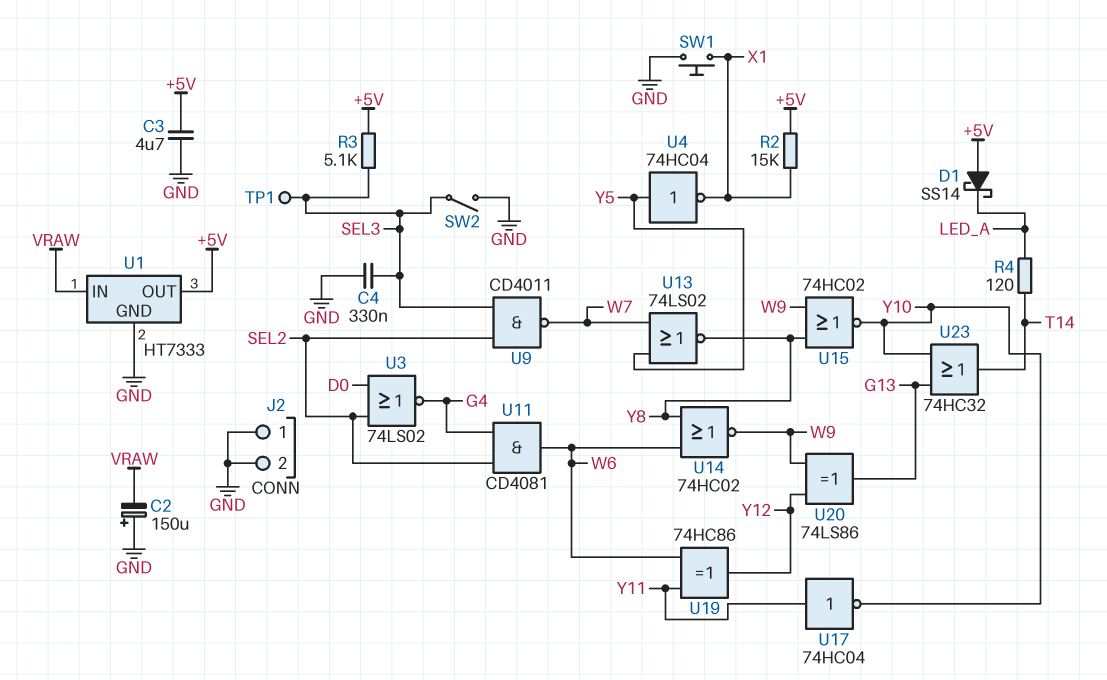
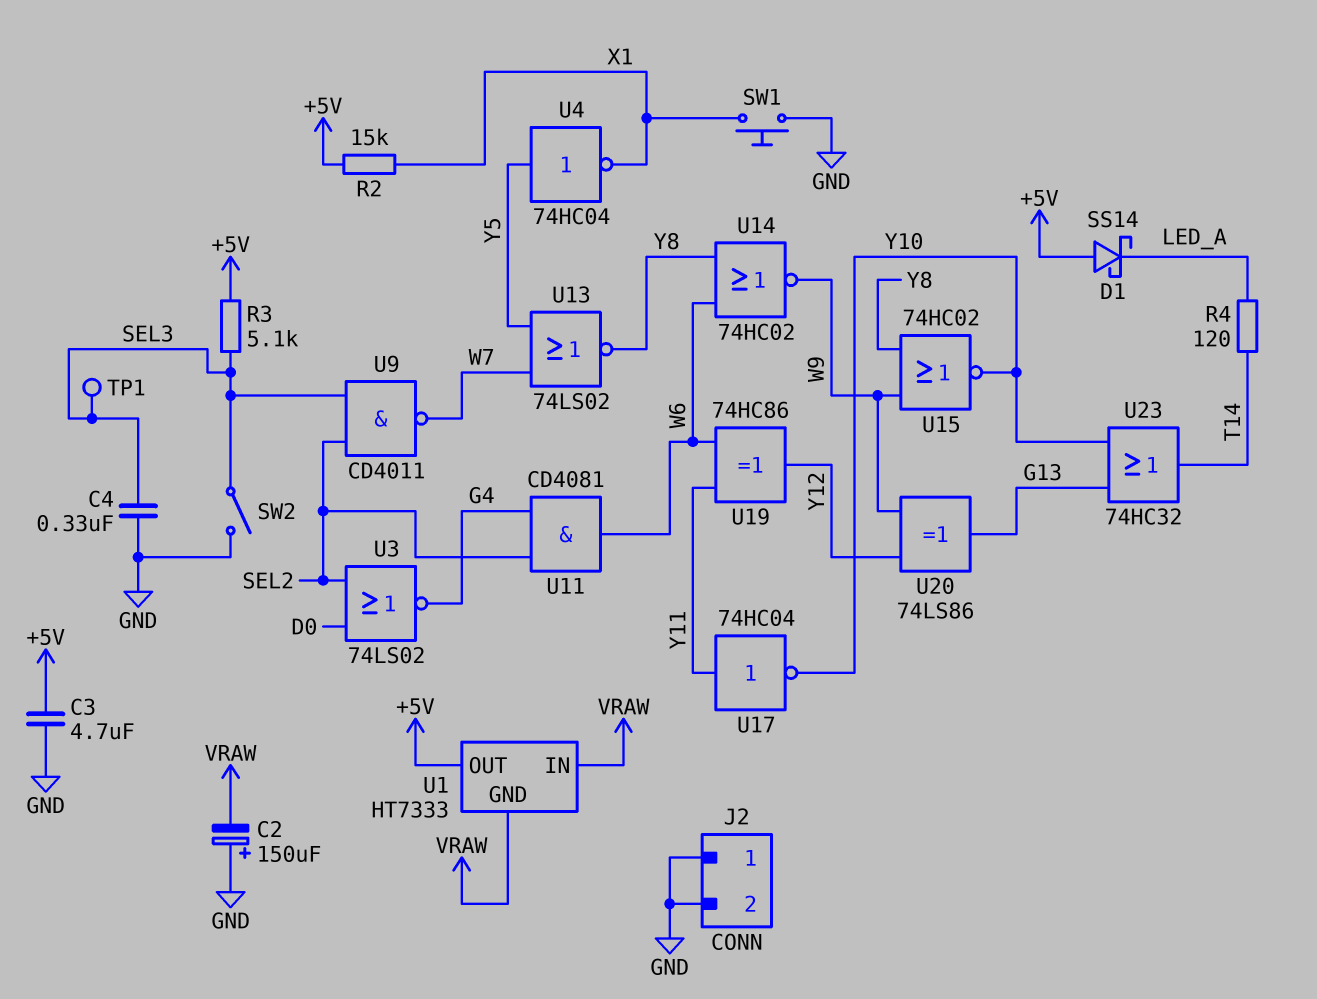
U1 pin GND: GND -> VRAW

